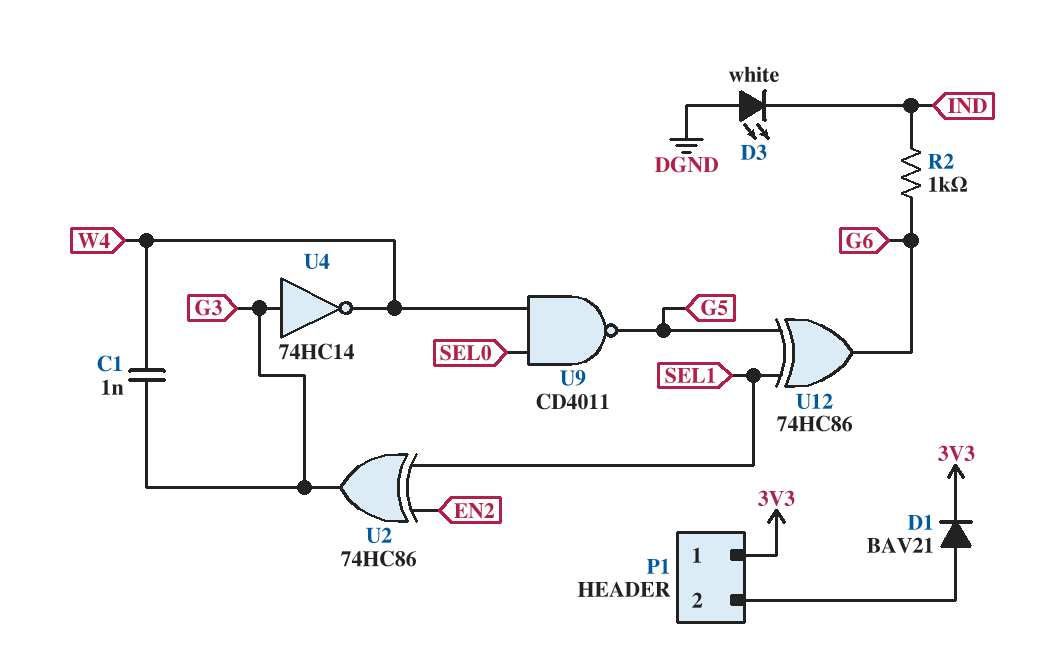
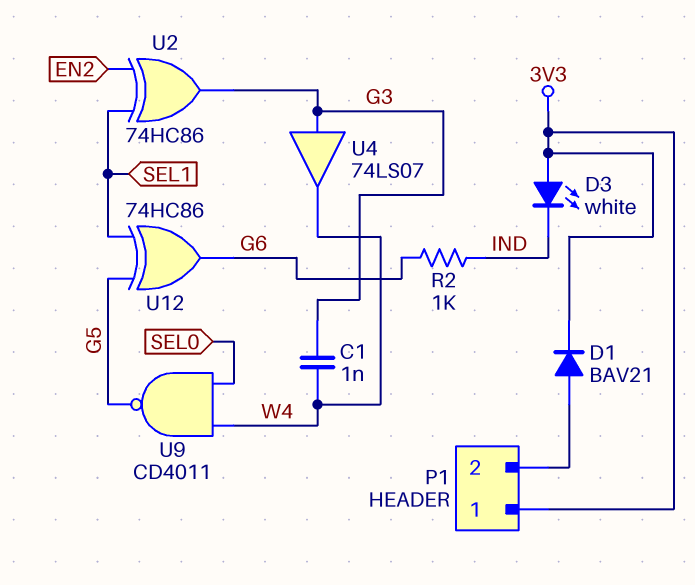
D3: LED white (A DGND, K IND) -> LED white (A 3V3, K IND)
U4: NOT 74HC14 (in G3, out W4) -> buffer 74LS07 (in G3, out W4)

